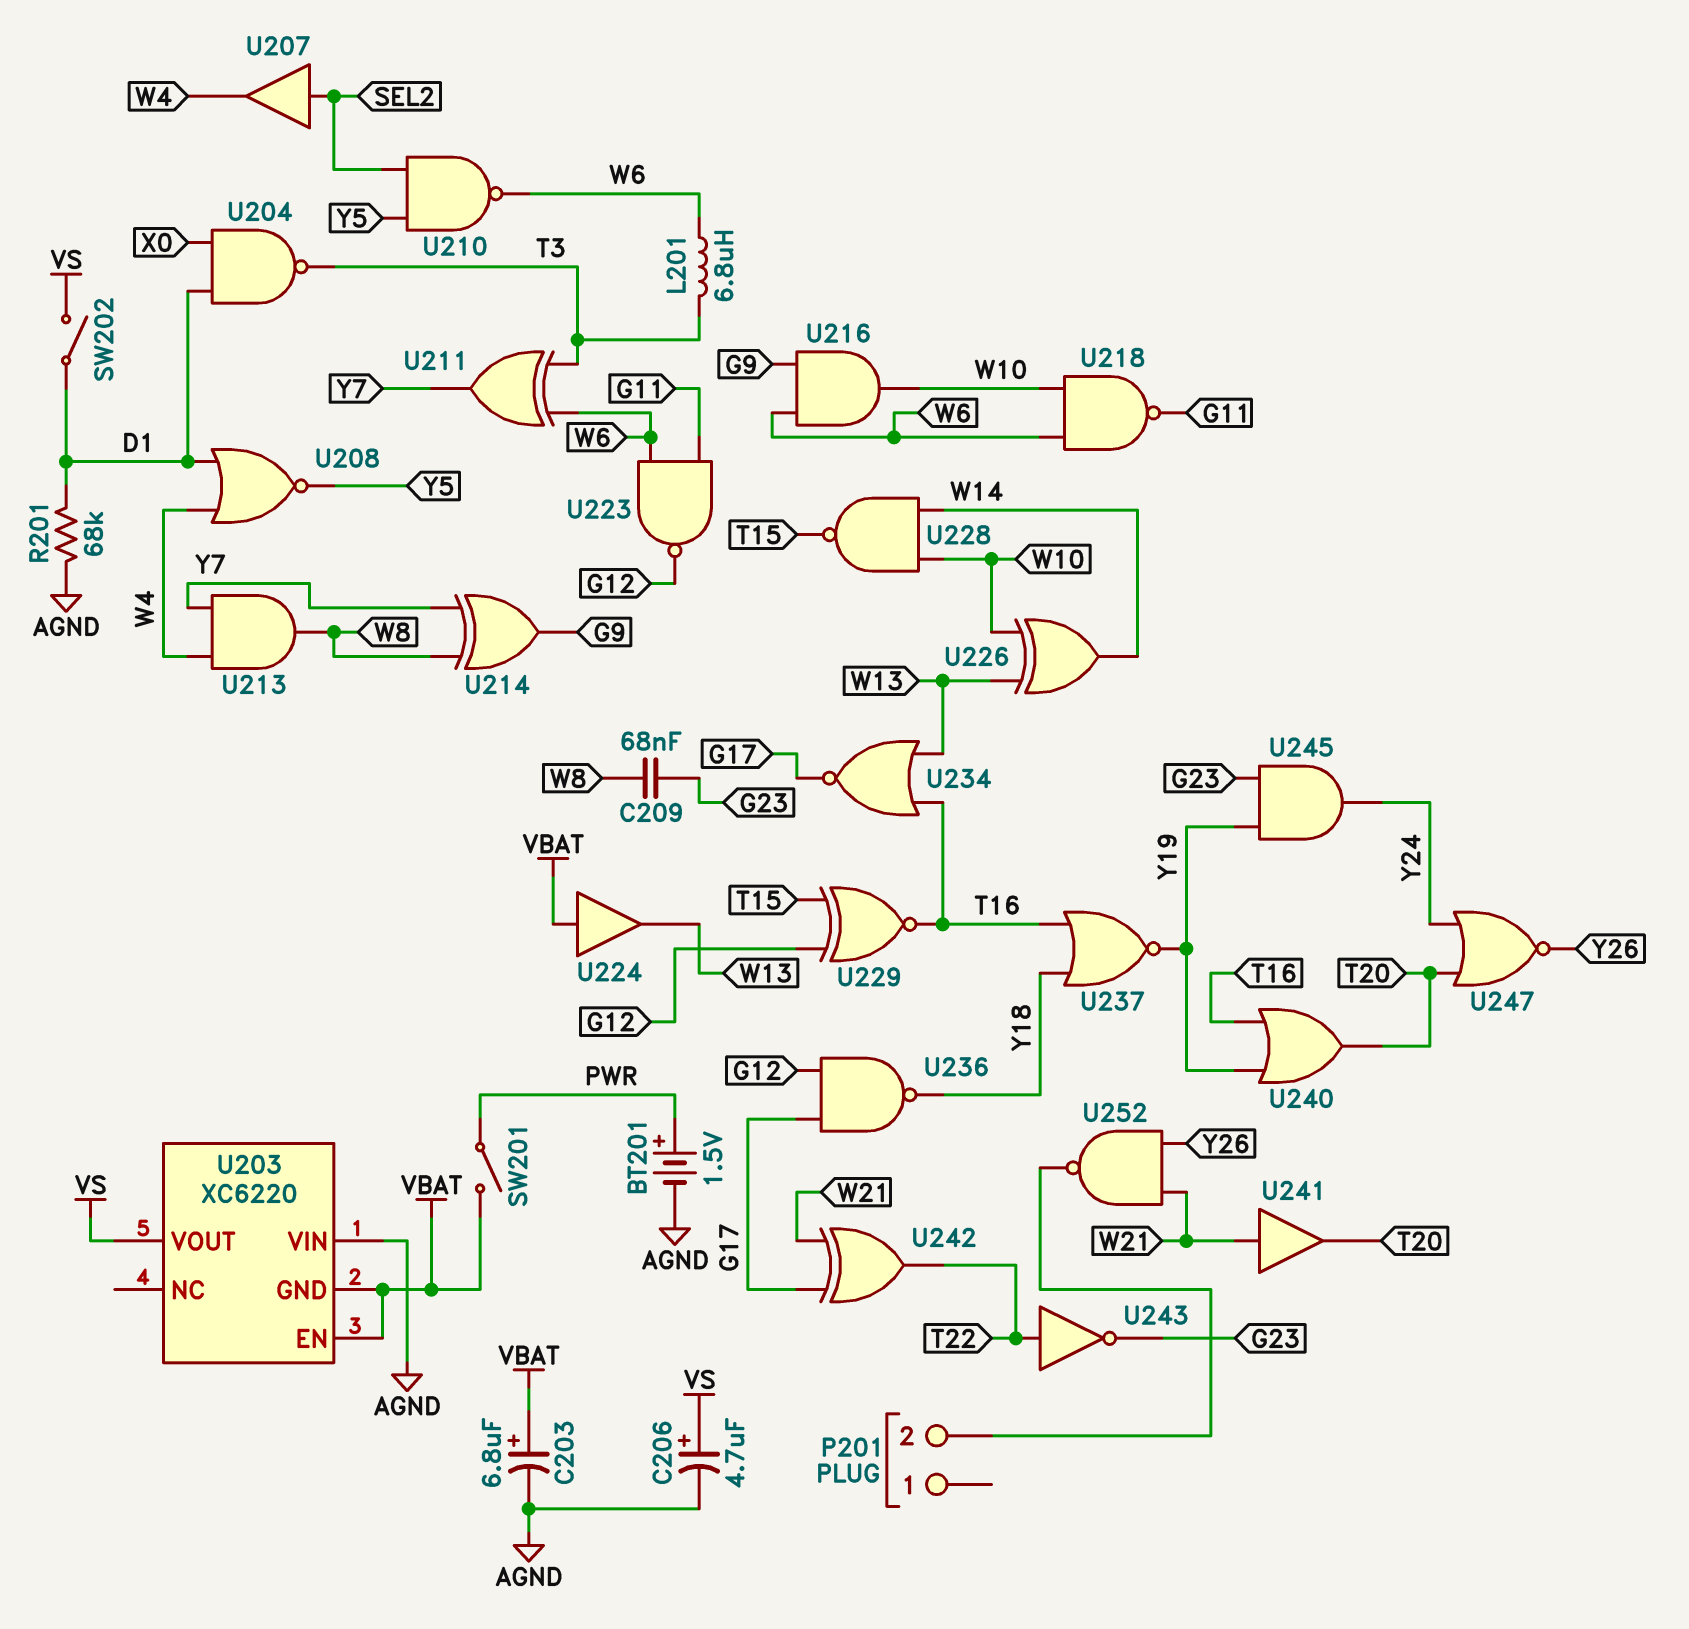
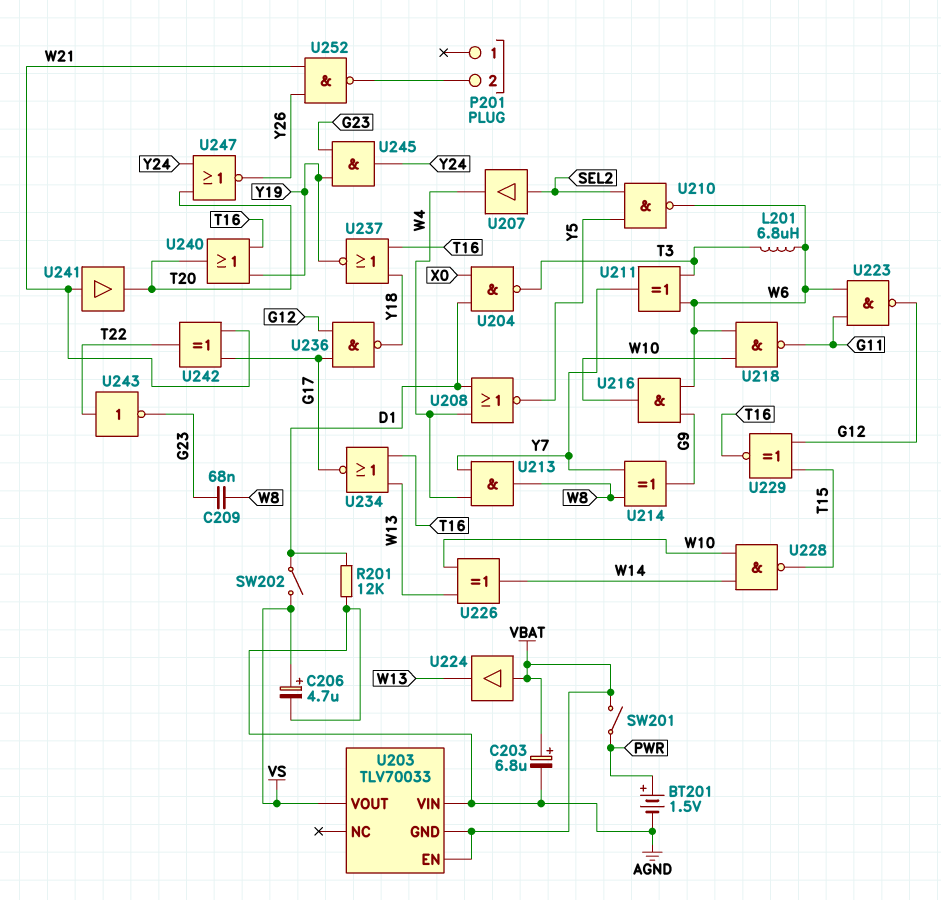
R201: 68k (AGND, D1) -> 12k (AGND, D1)
U203: XC6220 -> TLV70033

